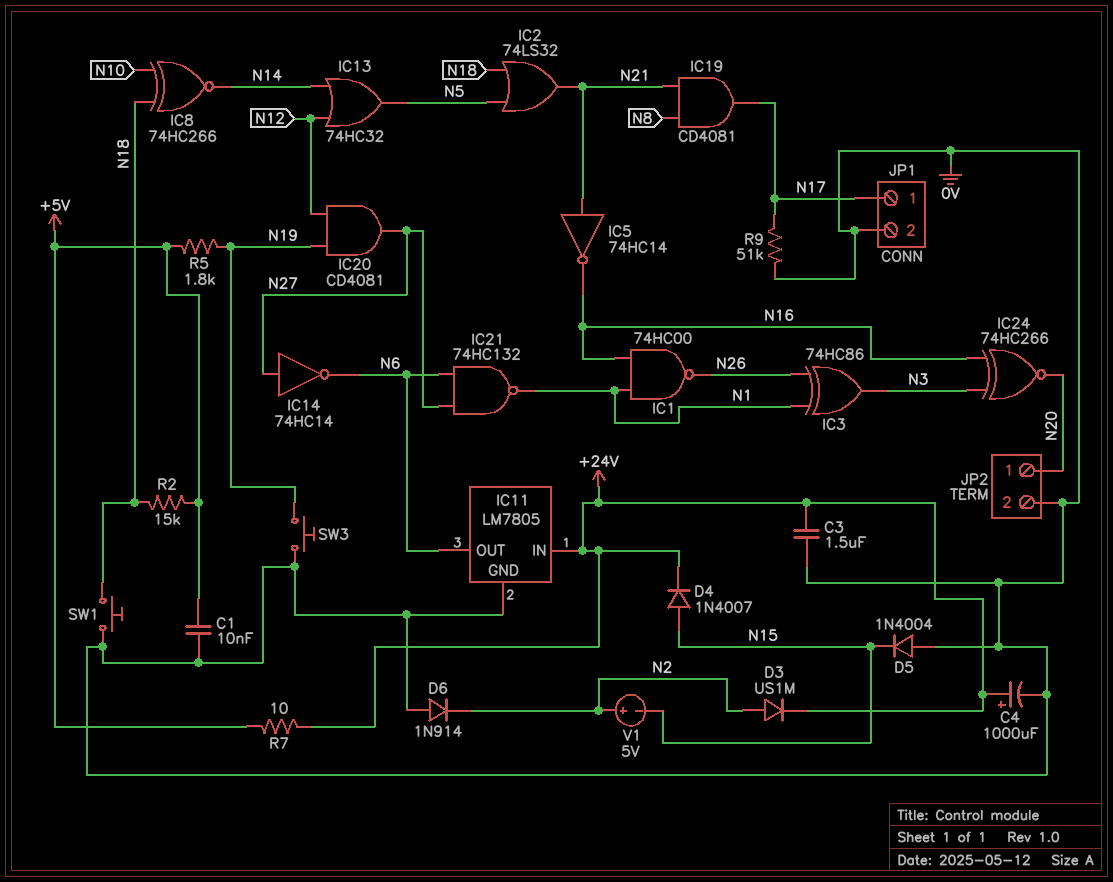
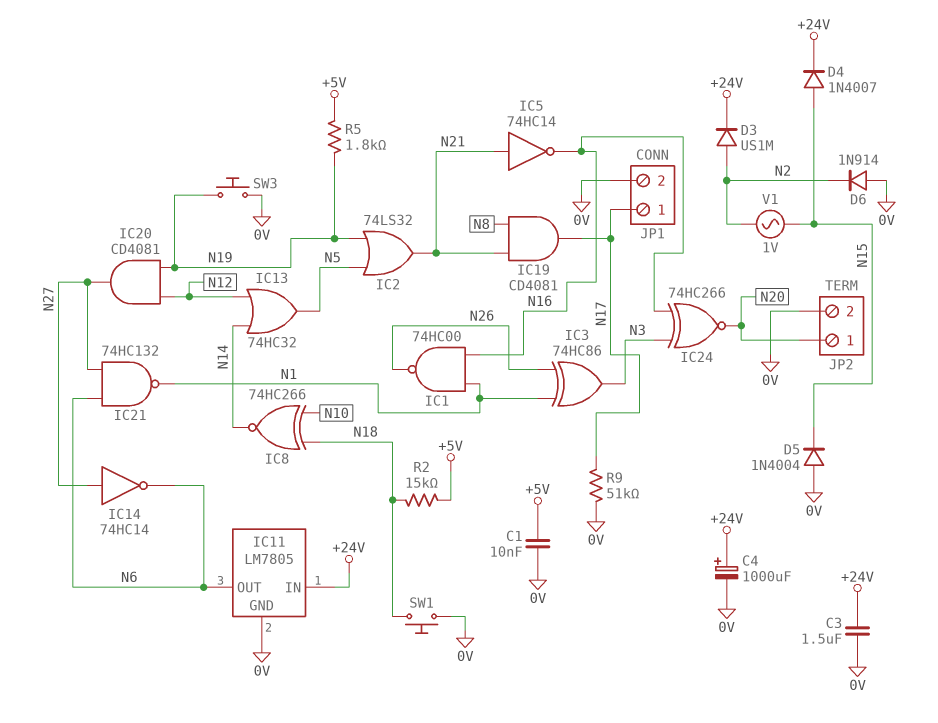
IC2: OR 74LS32 (in N5, in N18, out N21) -> OR 74LS32 (in N5, in N19, out N21)
R7: 10 (+5V, +24V) -> none
V1: 5V (plus N2, minus N15) -> AC 1V (N2, N15)

